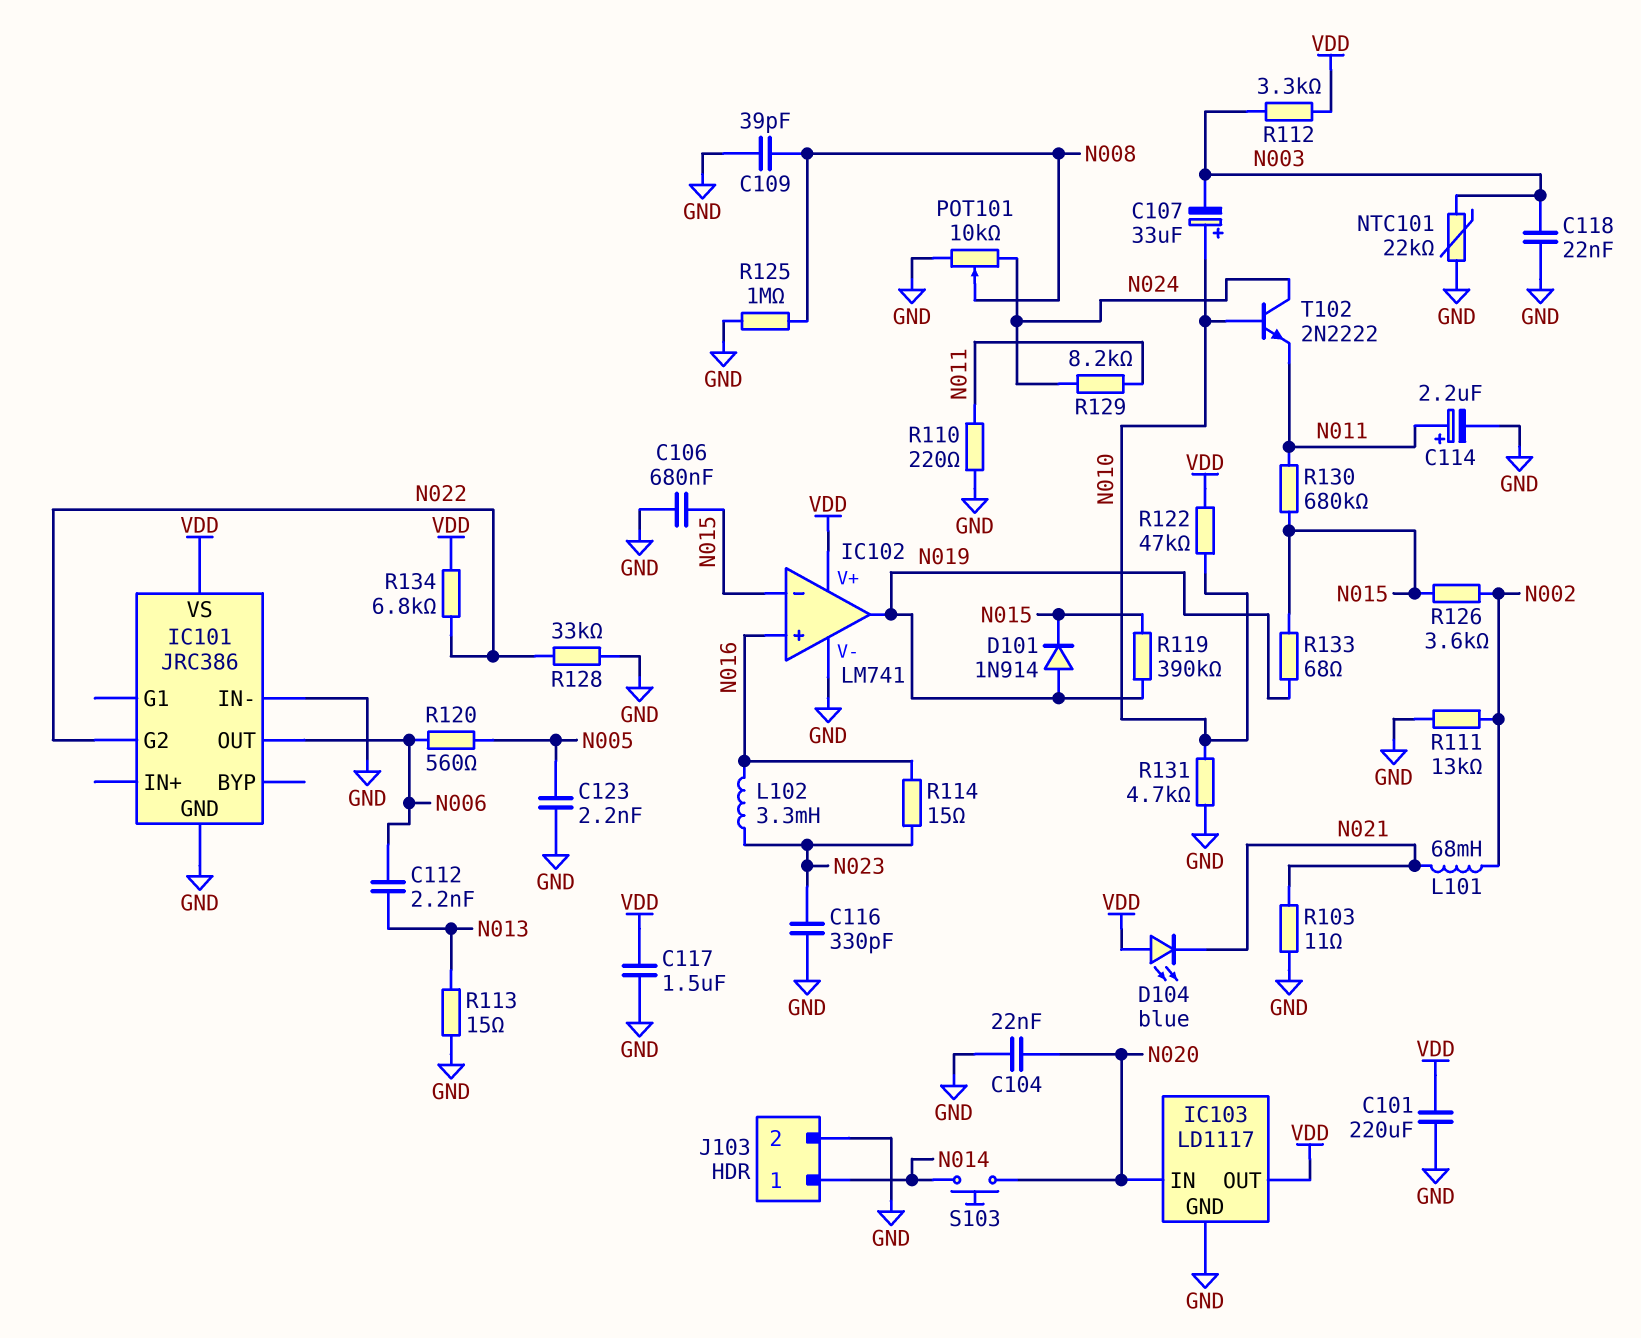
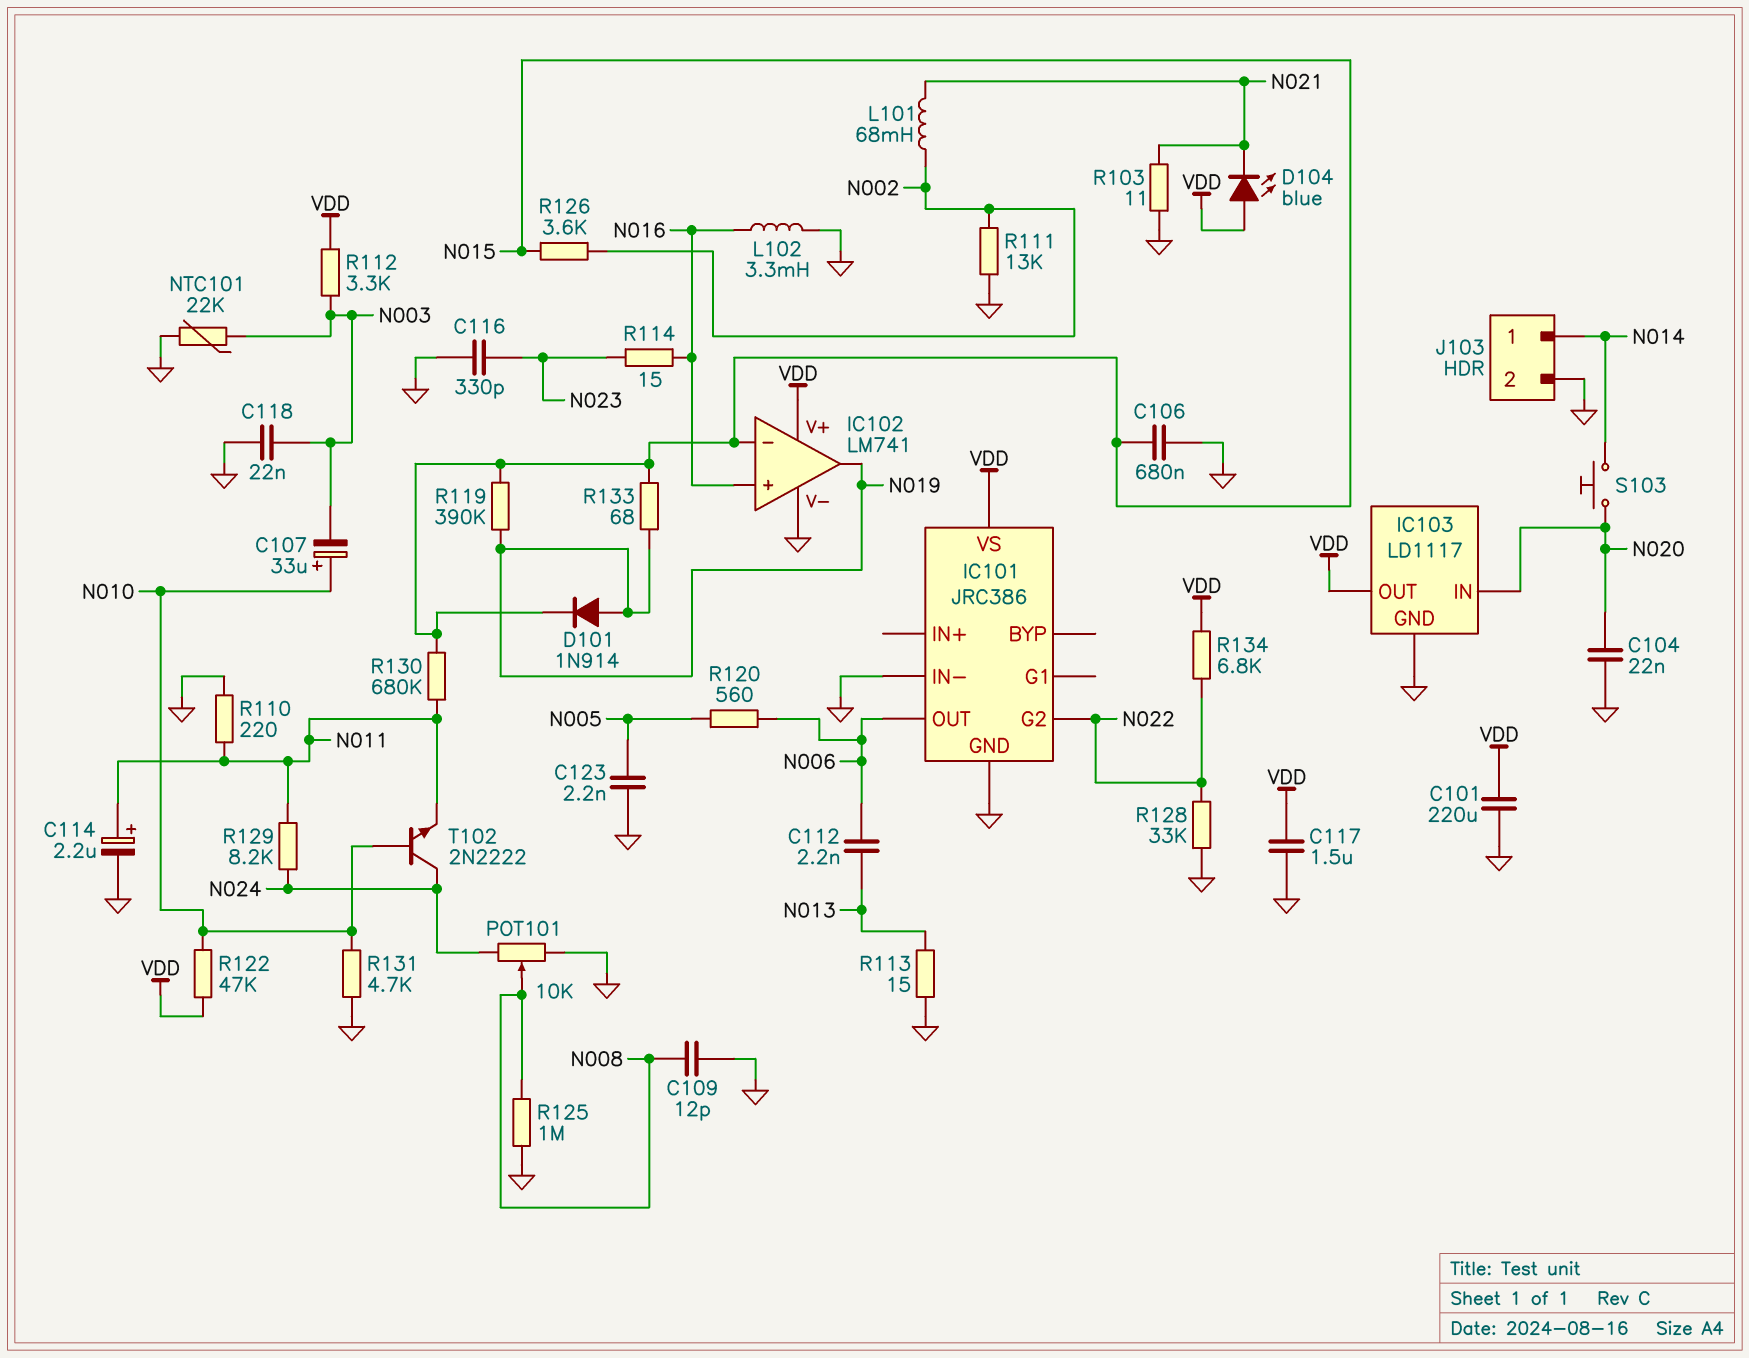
C109: 39pF (GND, N008) -> 12pF (GND, N008)
L102: 3.3mH (N016, N023) -> 3.3mH (GND, N016)

